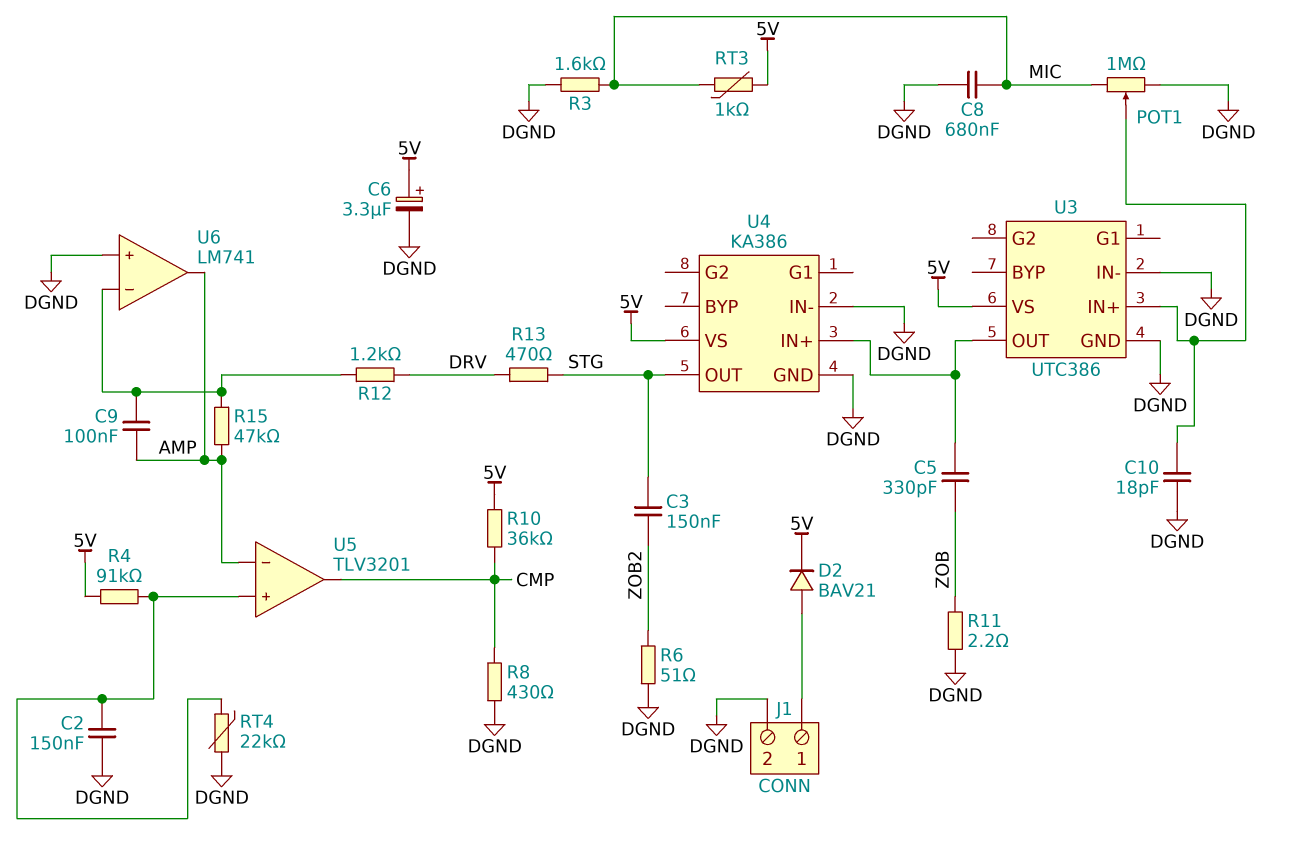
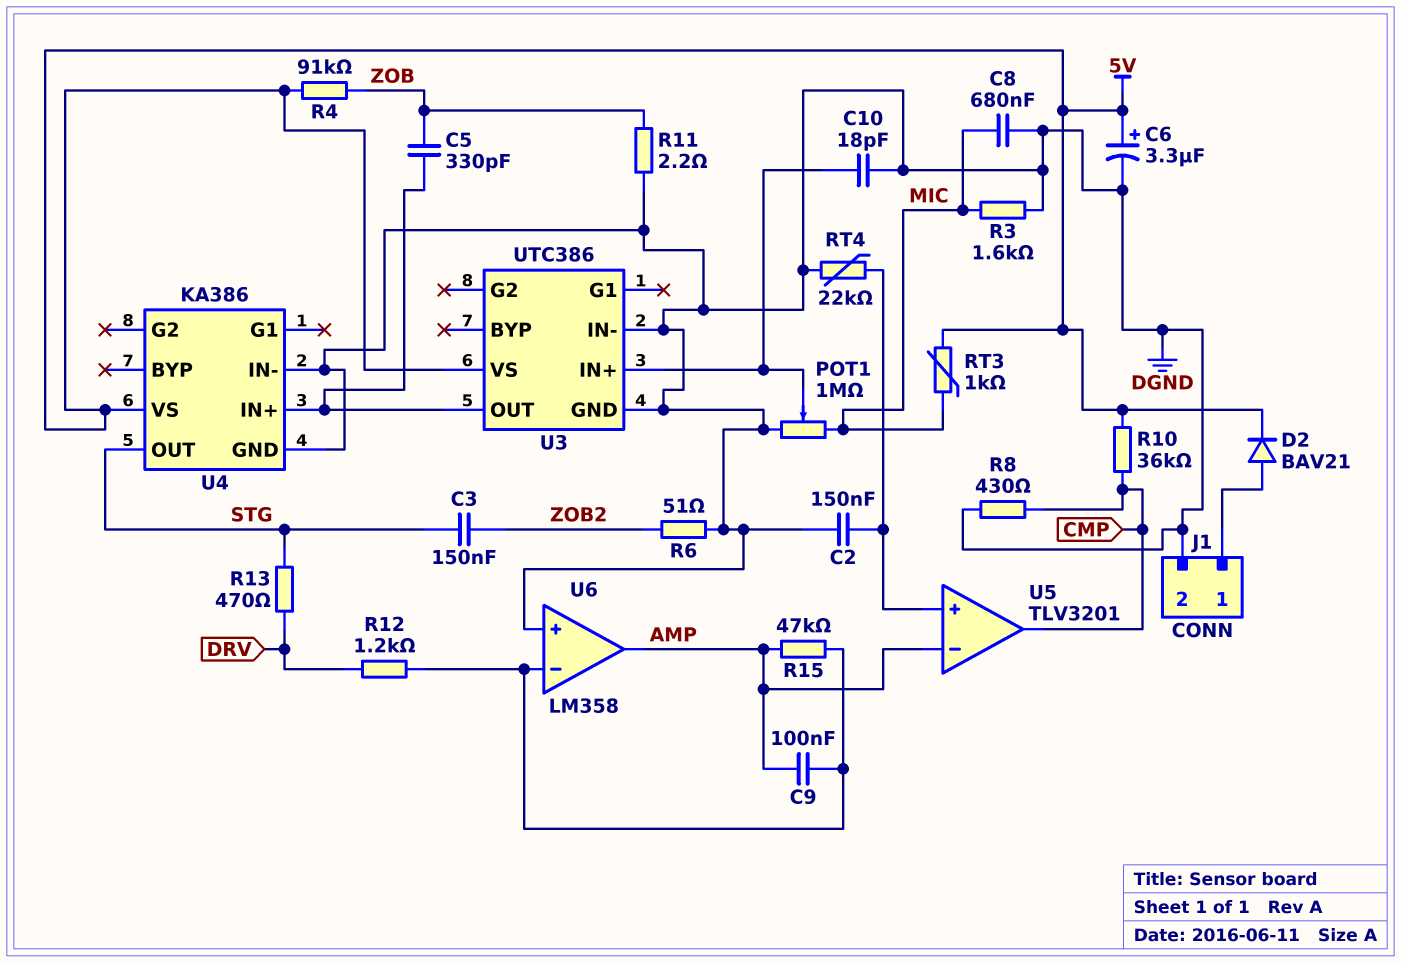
R4: 91k (5V, U5/in+) -> 91k (5V, ZOB)
U6: LM741 -> LM358

